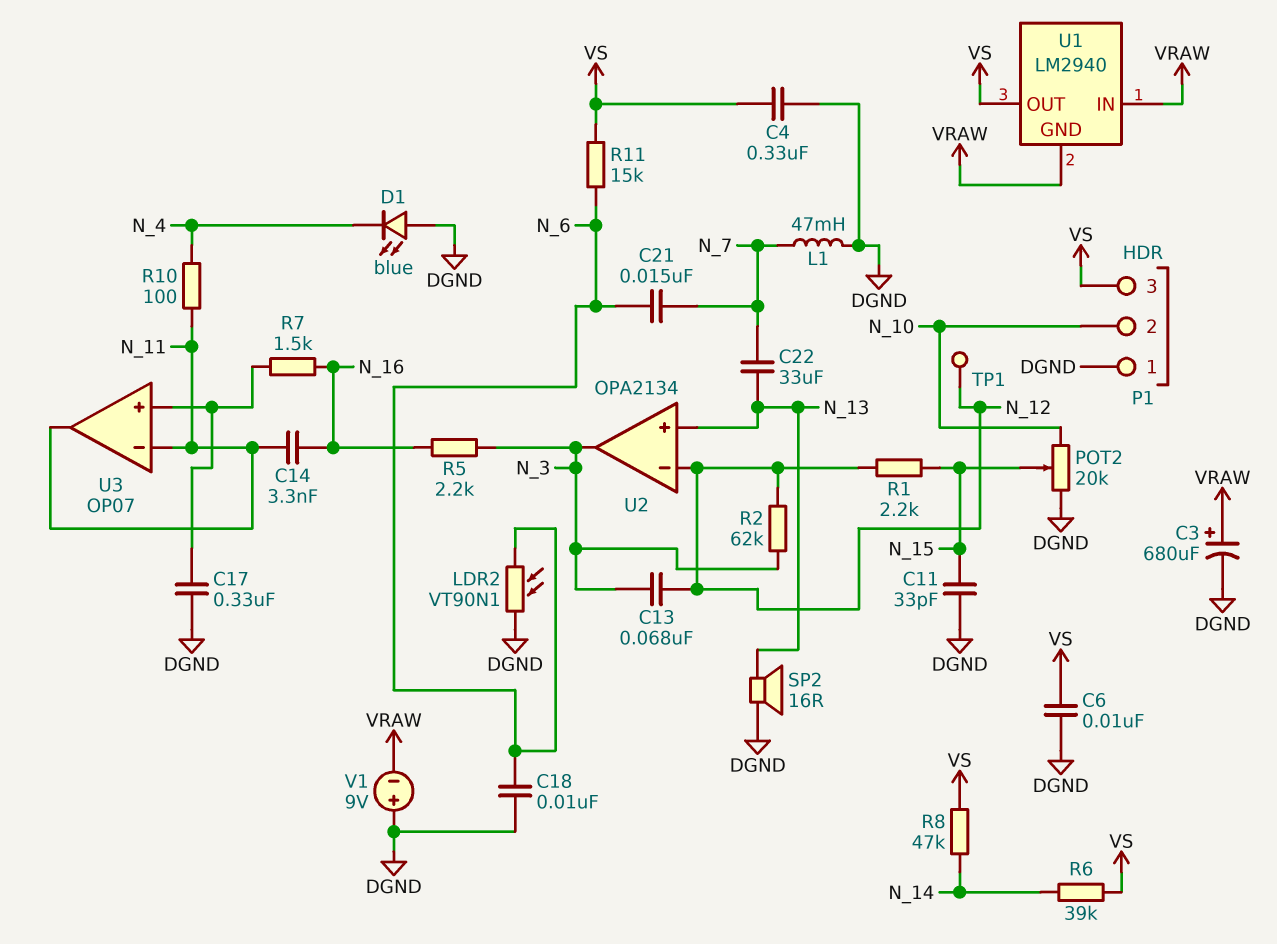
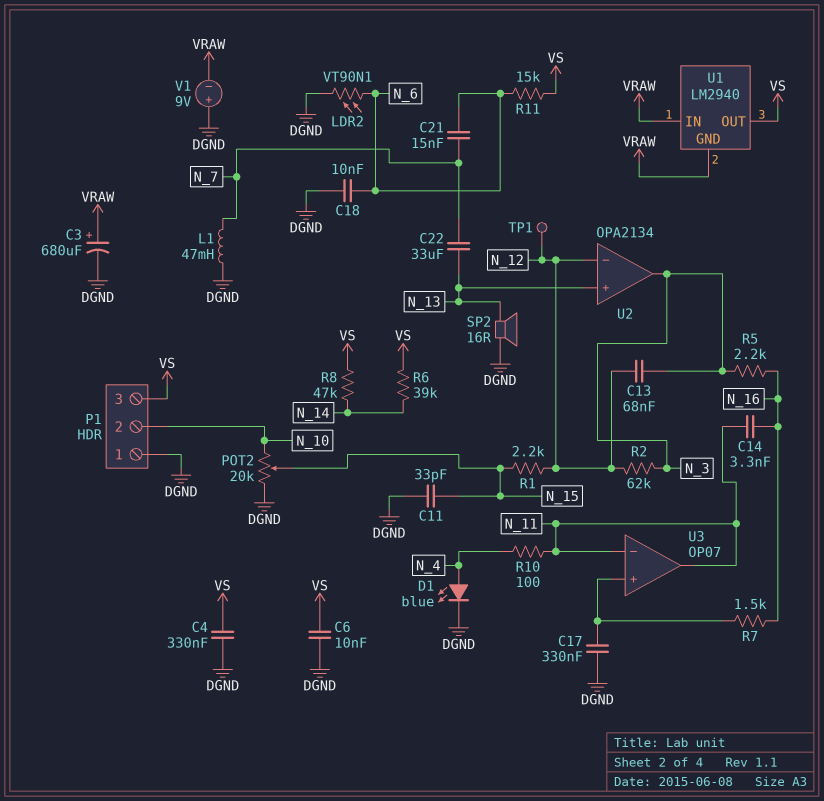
D1: LED blue (A DGND, K N_4) -> LED blue (A N_4, K DGND)

